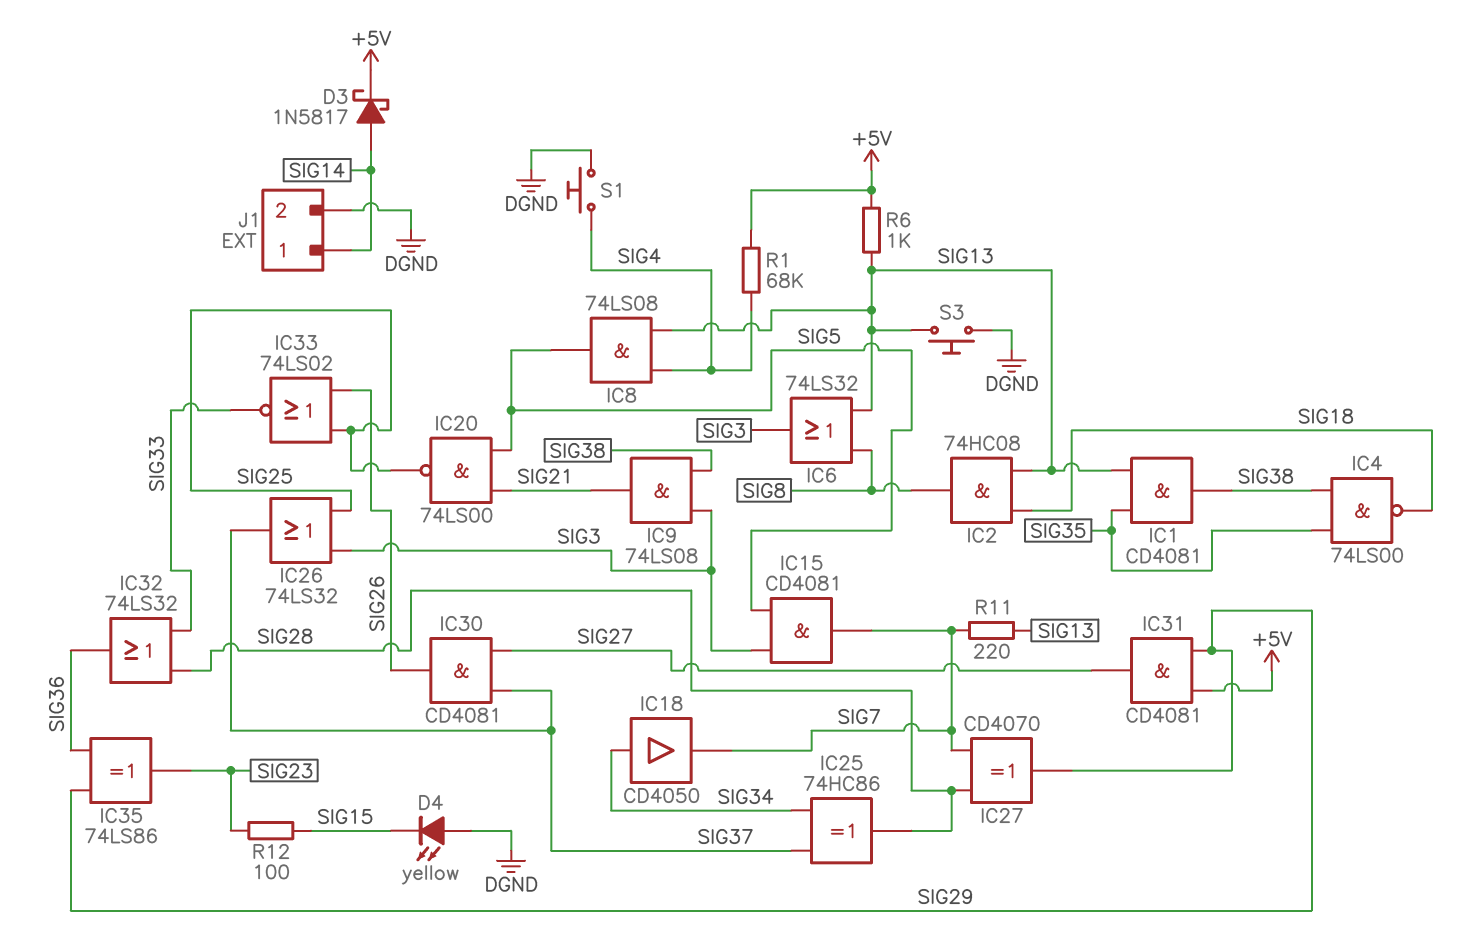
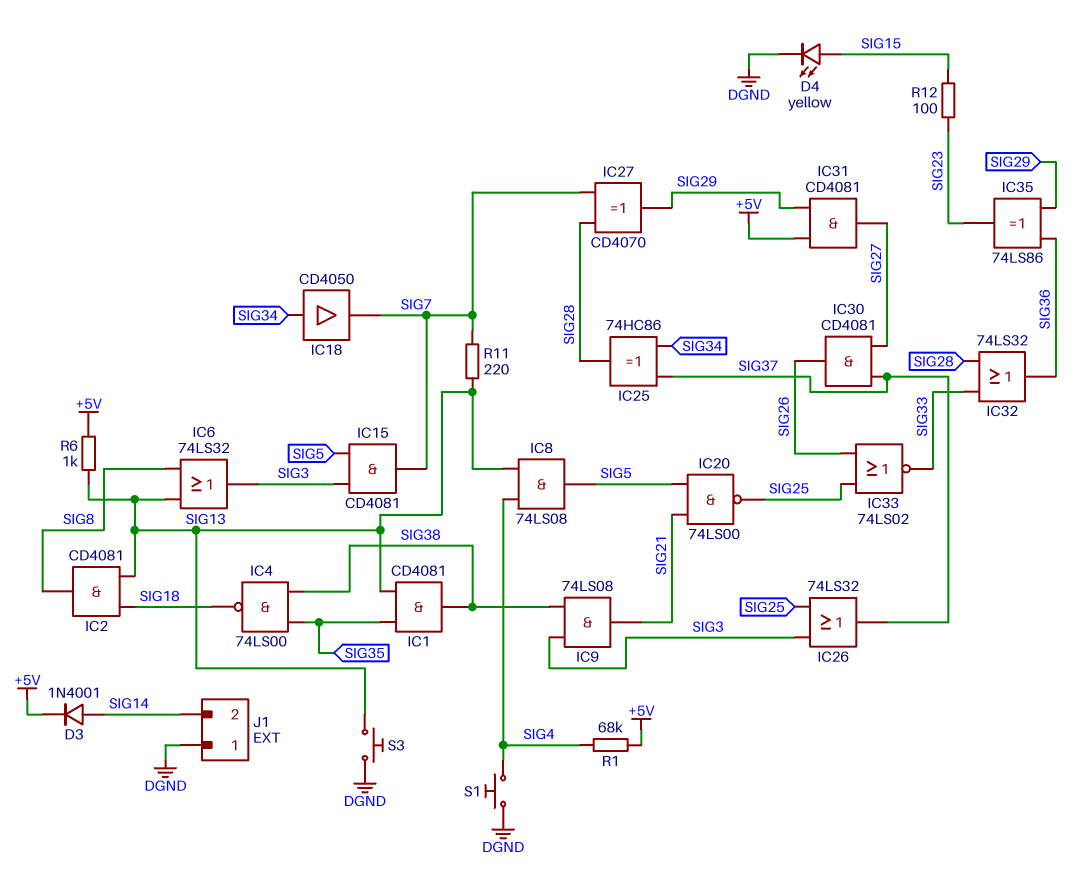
D3: schottky 1N5817 (A SIG14, K +5V) -> diode 1N4001 (A SIG14, K +5V)
D4: LED yellow (A DGND, K SIG15) -> LED yellow (A SIG15, K DGND)
IC2: AND 74HC08 (in SIG13, in SIG18, out SIG8) -> AND CD4081 (in SIG13, in SIG18, out SIG8)
J1 pin 1: SIG14 -> DGND
J1 pin 2: DGND -> SIG14

